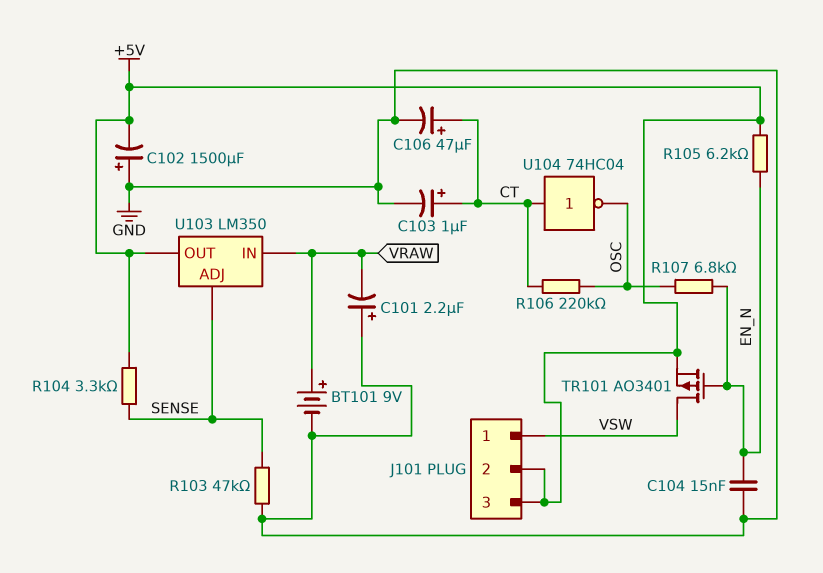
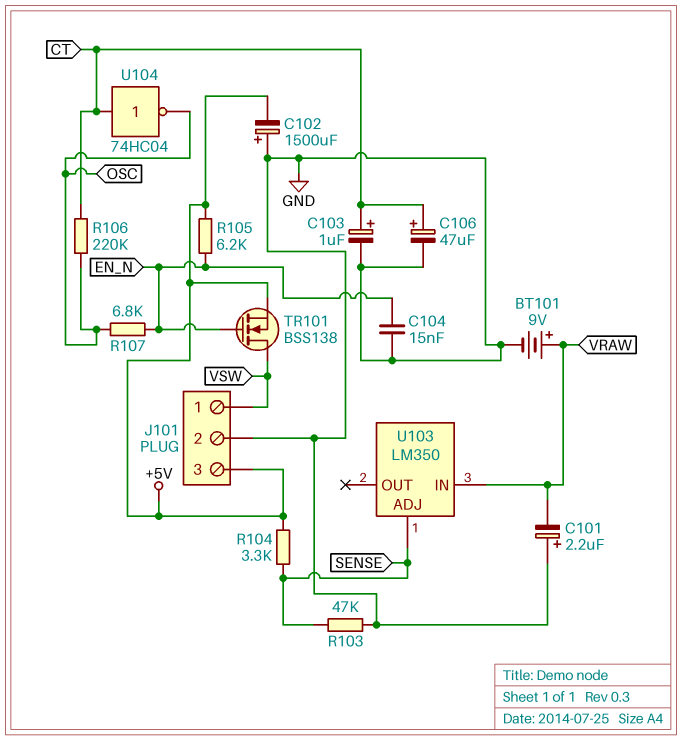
J101 pin 2: +5V -> GND
TR101: PMOS AO3401 (G EN_N, D VSW, S +5V) -> NMOS BSS138 (G EN_N, D VSW, S +5V)
U103 pin OUT: +5V -> none

